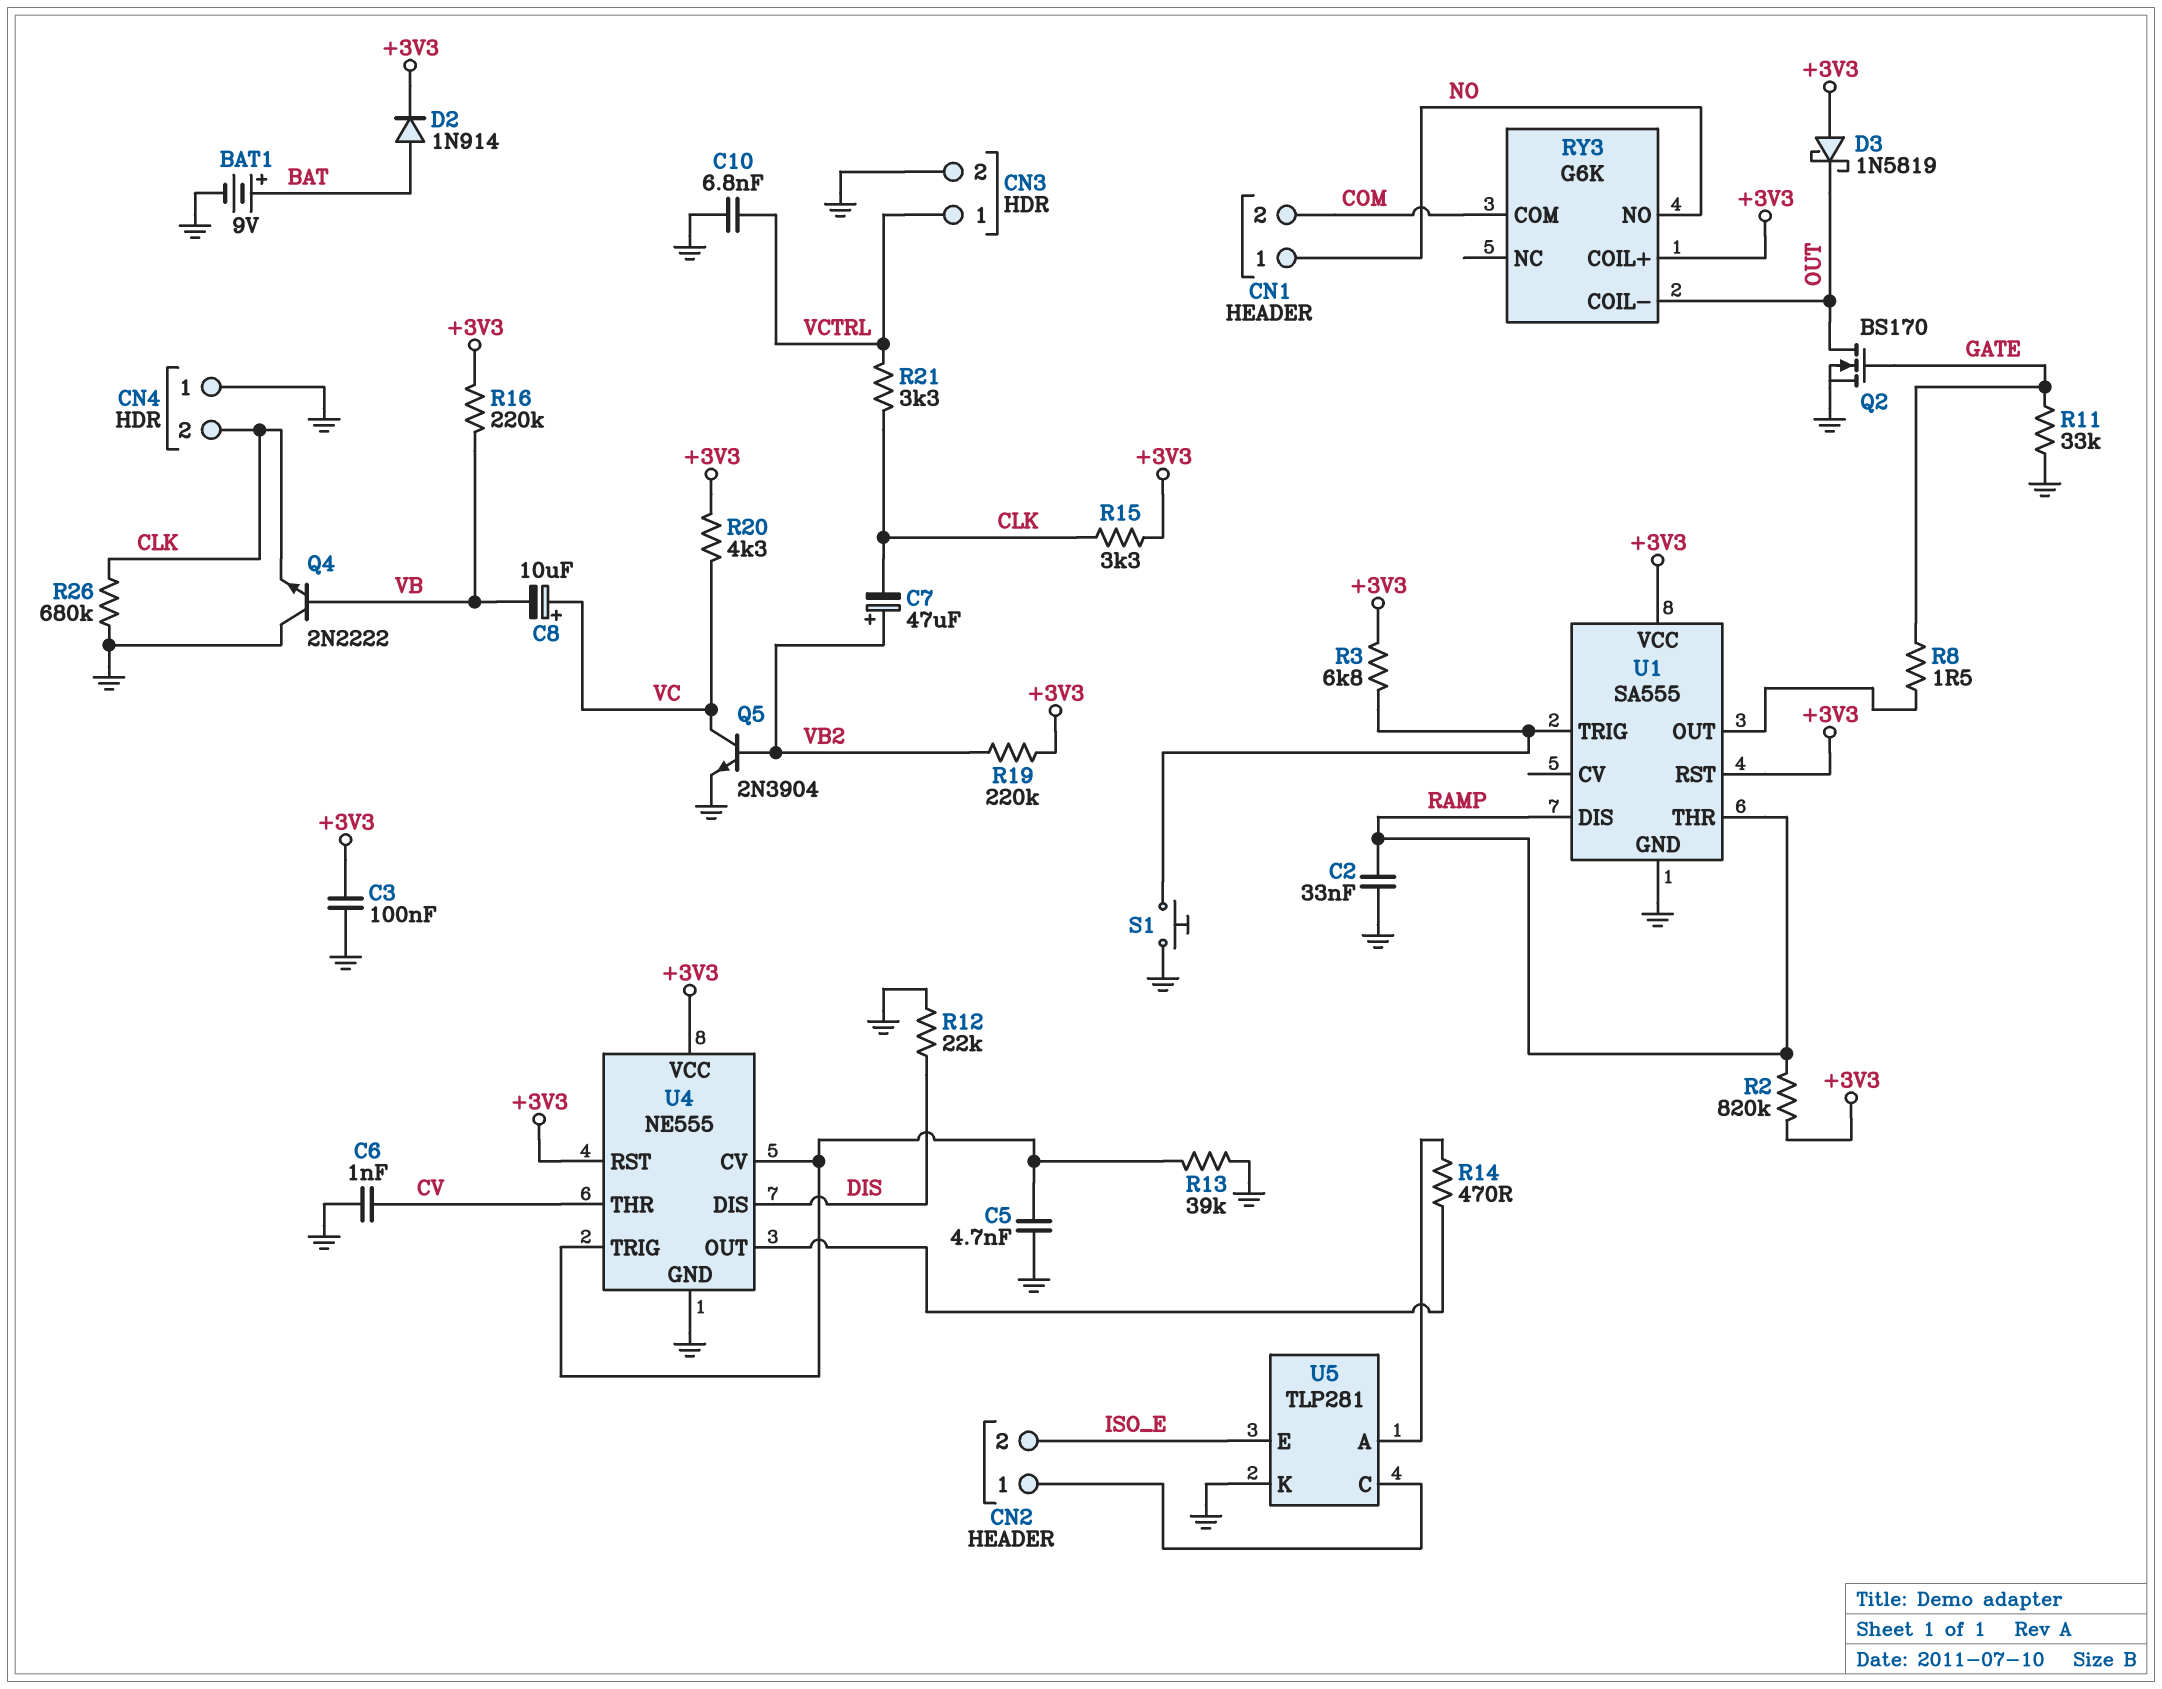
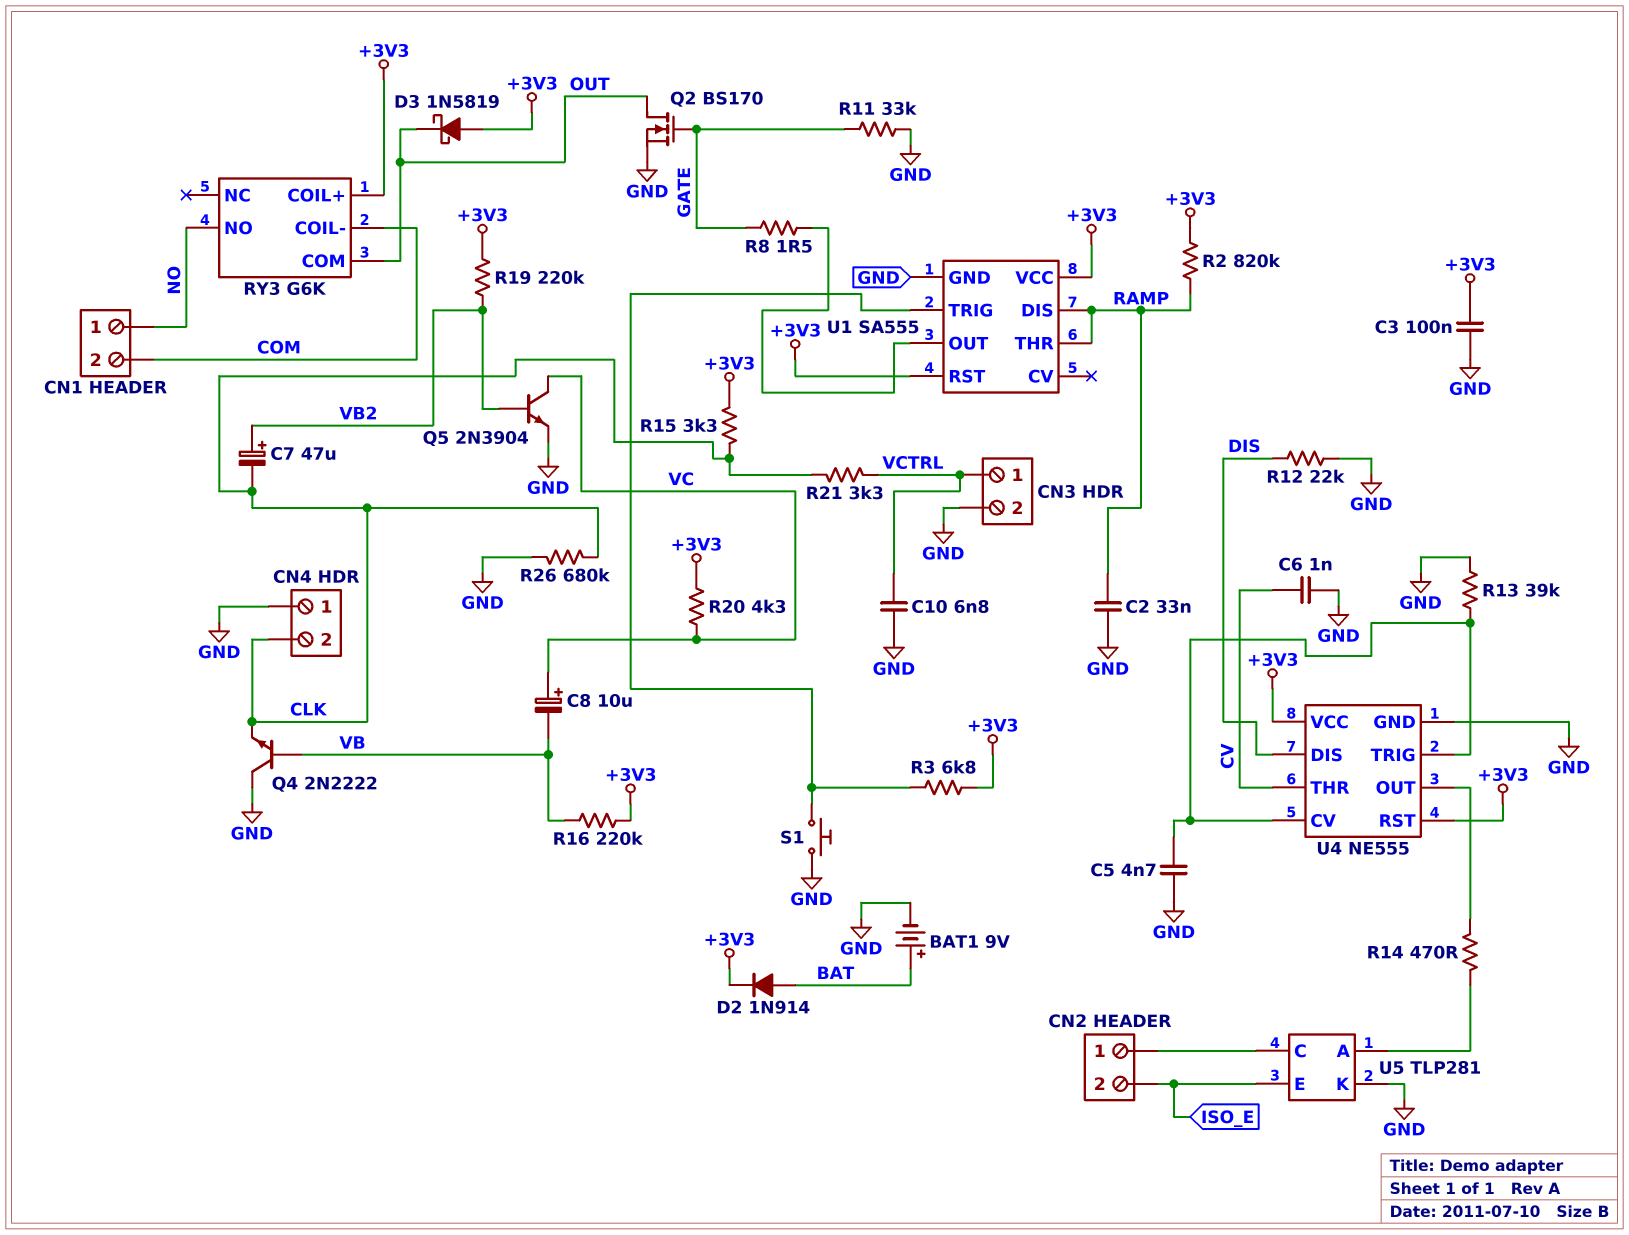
RY3 pin COIL-: OUT -> COM
RY3 pin COM: COM -> OUT

